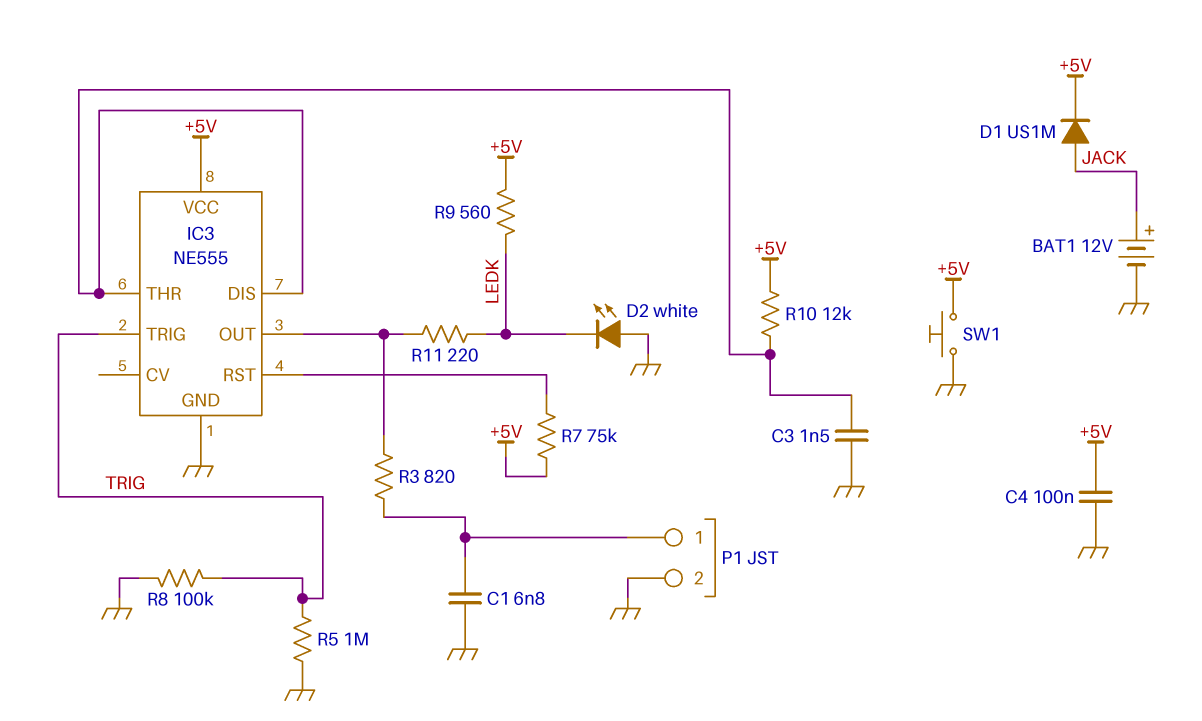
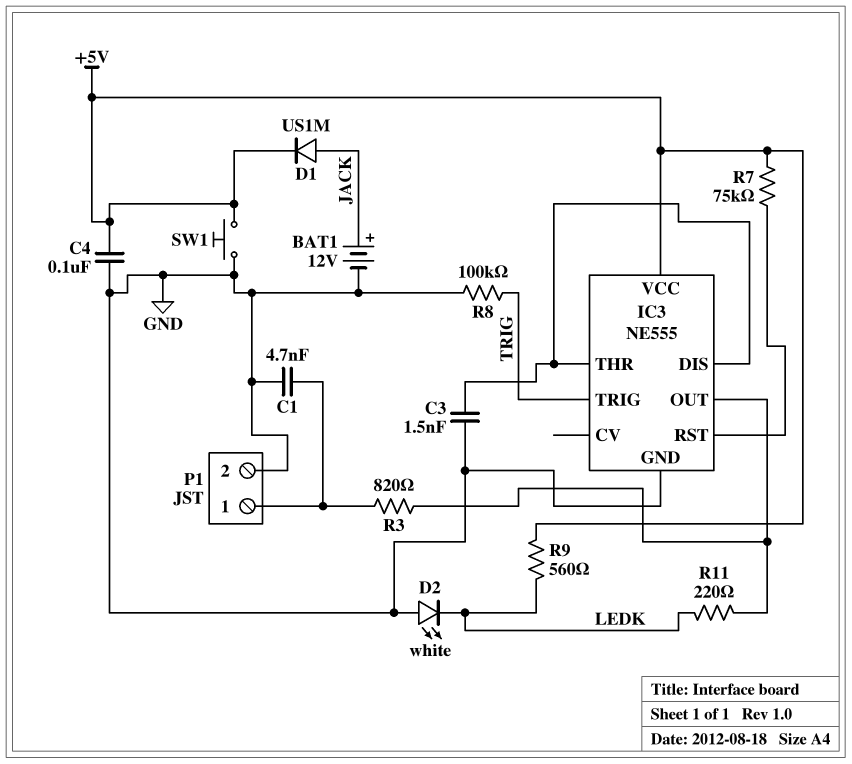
C1: 6.8nF (GND, P1/1) -> 4.7nF (GND, P1/1)
R5: 1M (GND, TRIG) -> none
R10: 12k (+5V, IC3/DIS) -> none

